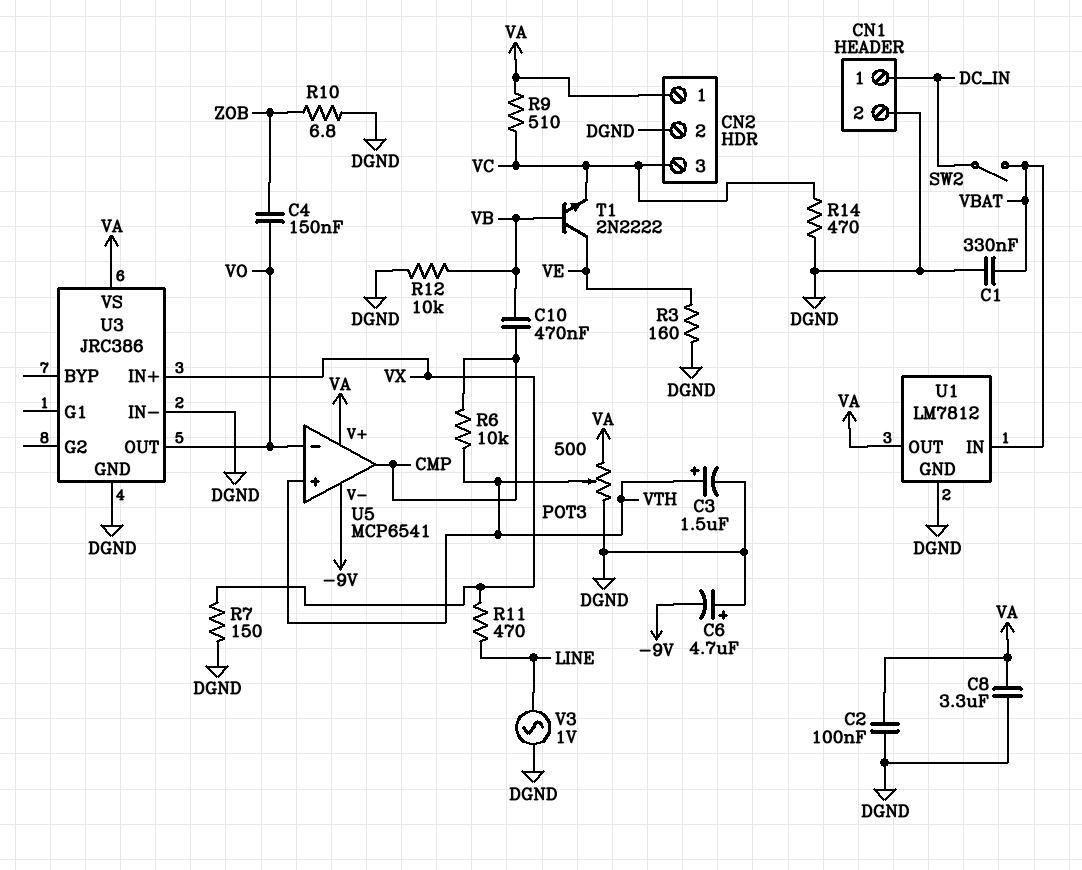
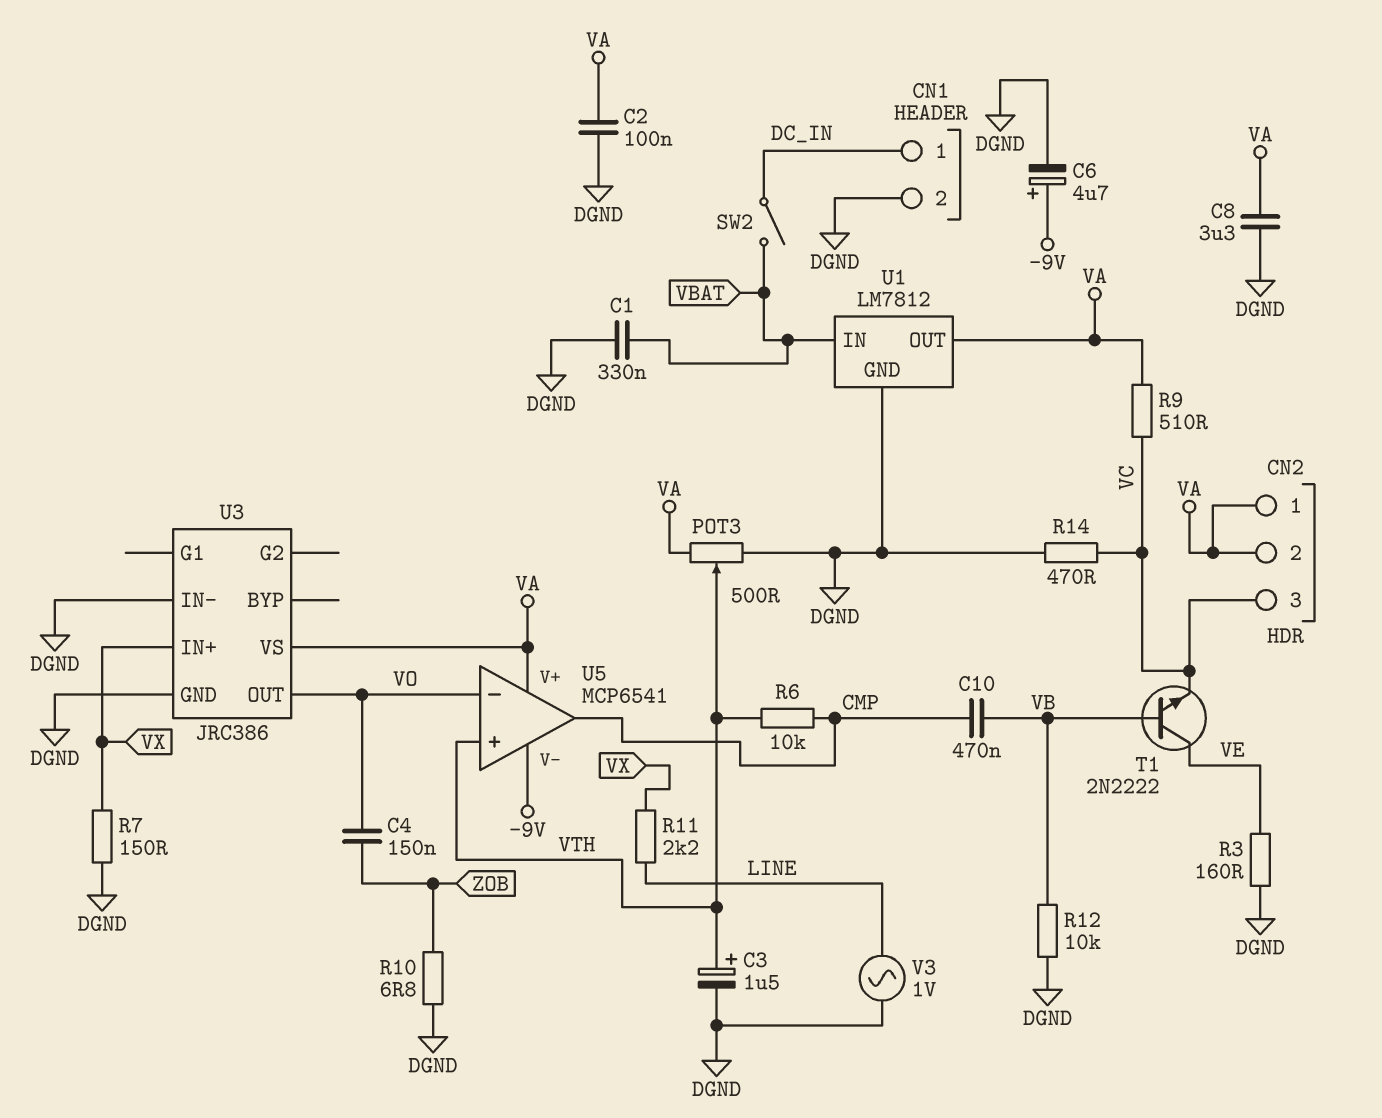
C6: 4.7uF (plus DGND, minus -9V) -> 4.7uF (plus -9V, minus DGND)
CN2 pin 2: DGND -> VA
R11: 470 (LINE, VX) -> 2.2k (LINE, VX)

